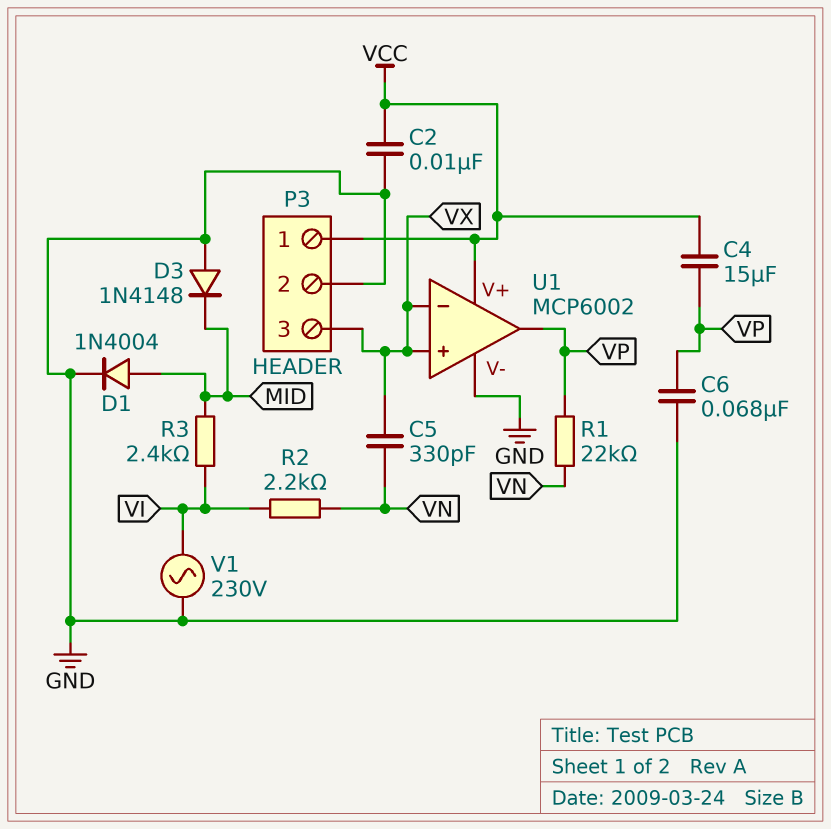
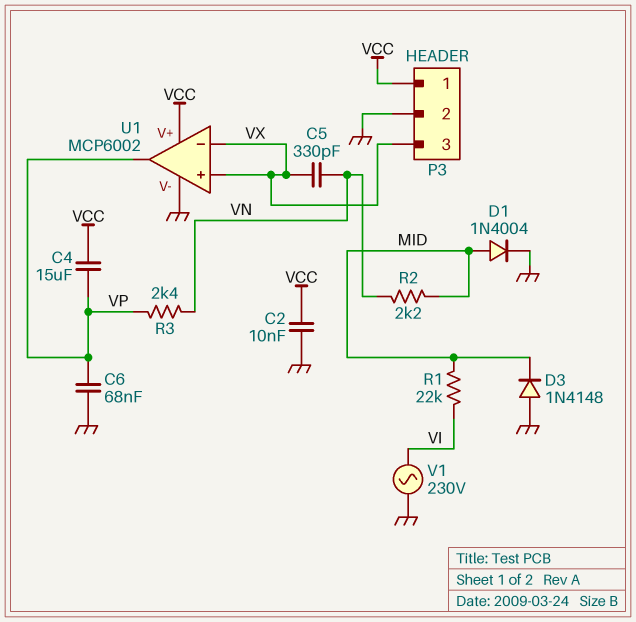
R1: 22k (VN, VP) -> 22k (MID, VI)
R2: 2.2k (VI, VN) -> 2.2k (MID, VN)
R3: 2.4k (MID, VI) -> 2.4k (VN, VP)

